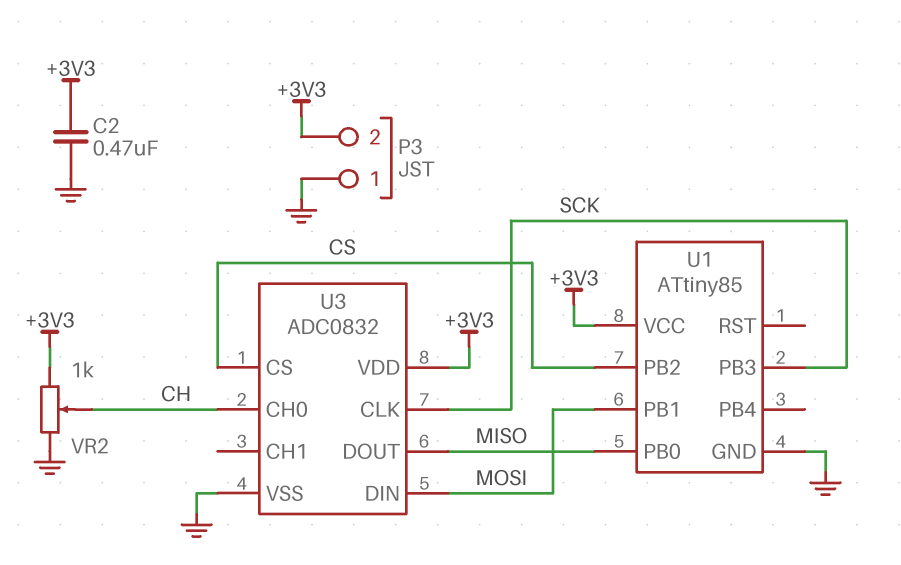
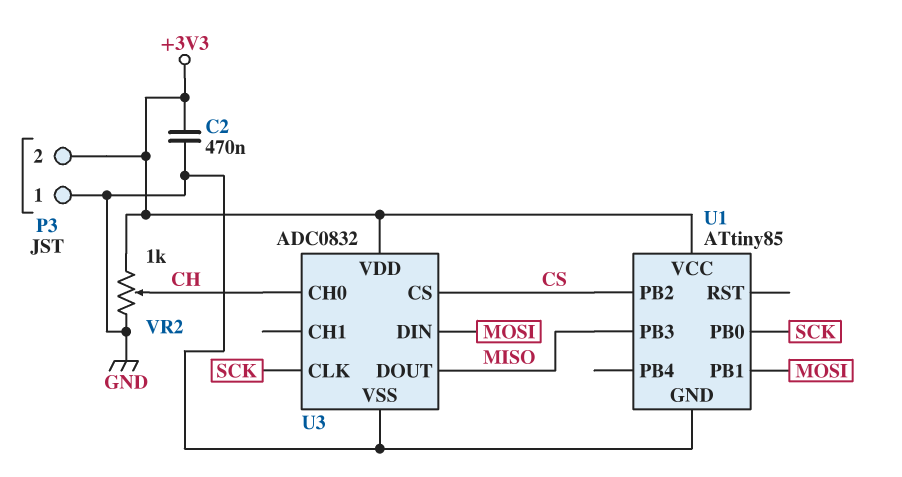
U1 pin PB0: MISO -> SCK
U1 pin PB3: SCK -> MISO

